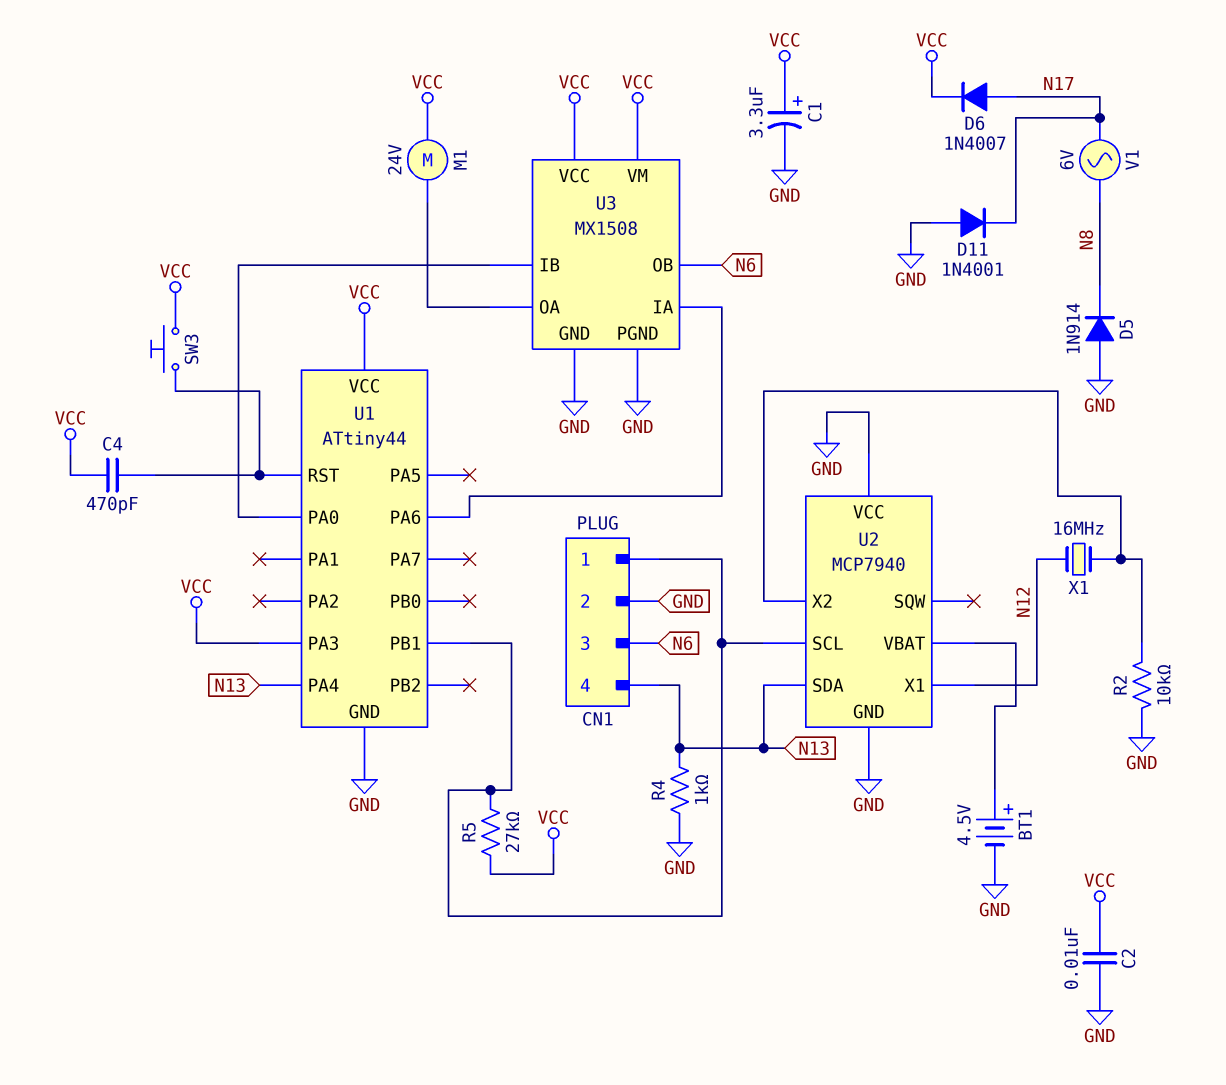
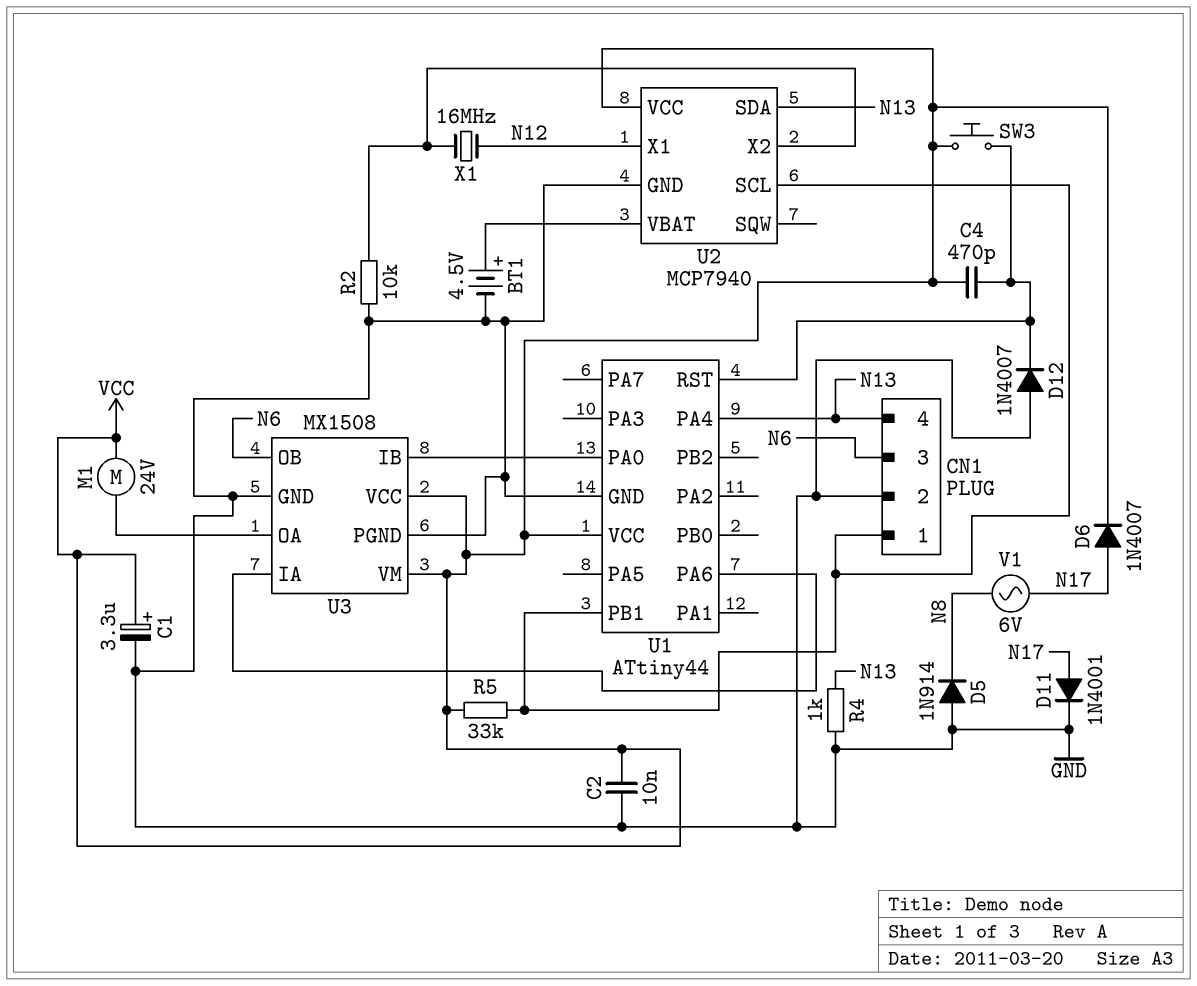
D11: diode 1N4001 (A GND, K N17) -> diode 1N4001 (A N17, K GND)
D12: none -> diode 1N4007 (A GND, K U1/RST)
R5: 27k (CN1/1, VCC) -> 33k (CN1/1, VCC)
U1 pin PA3: VCC -> none
U2 pin VCC: GND -> VCC

